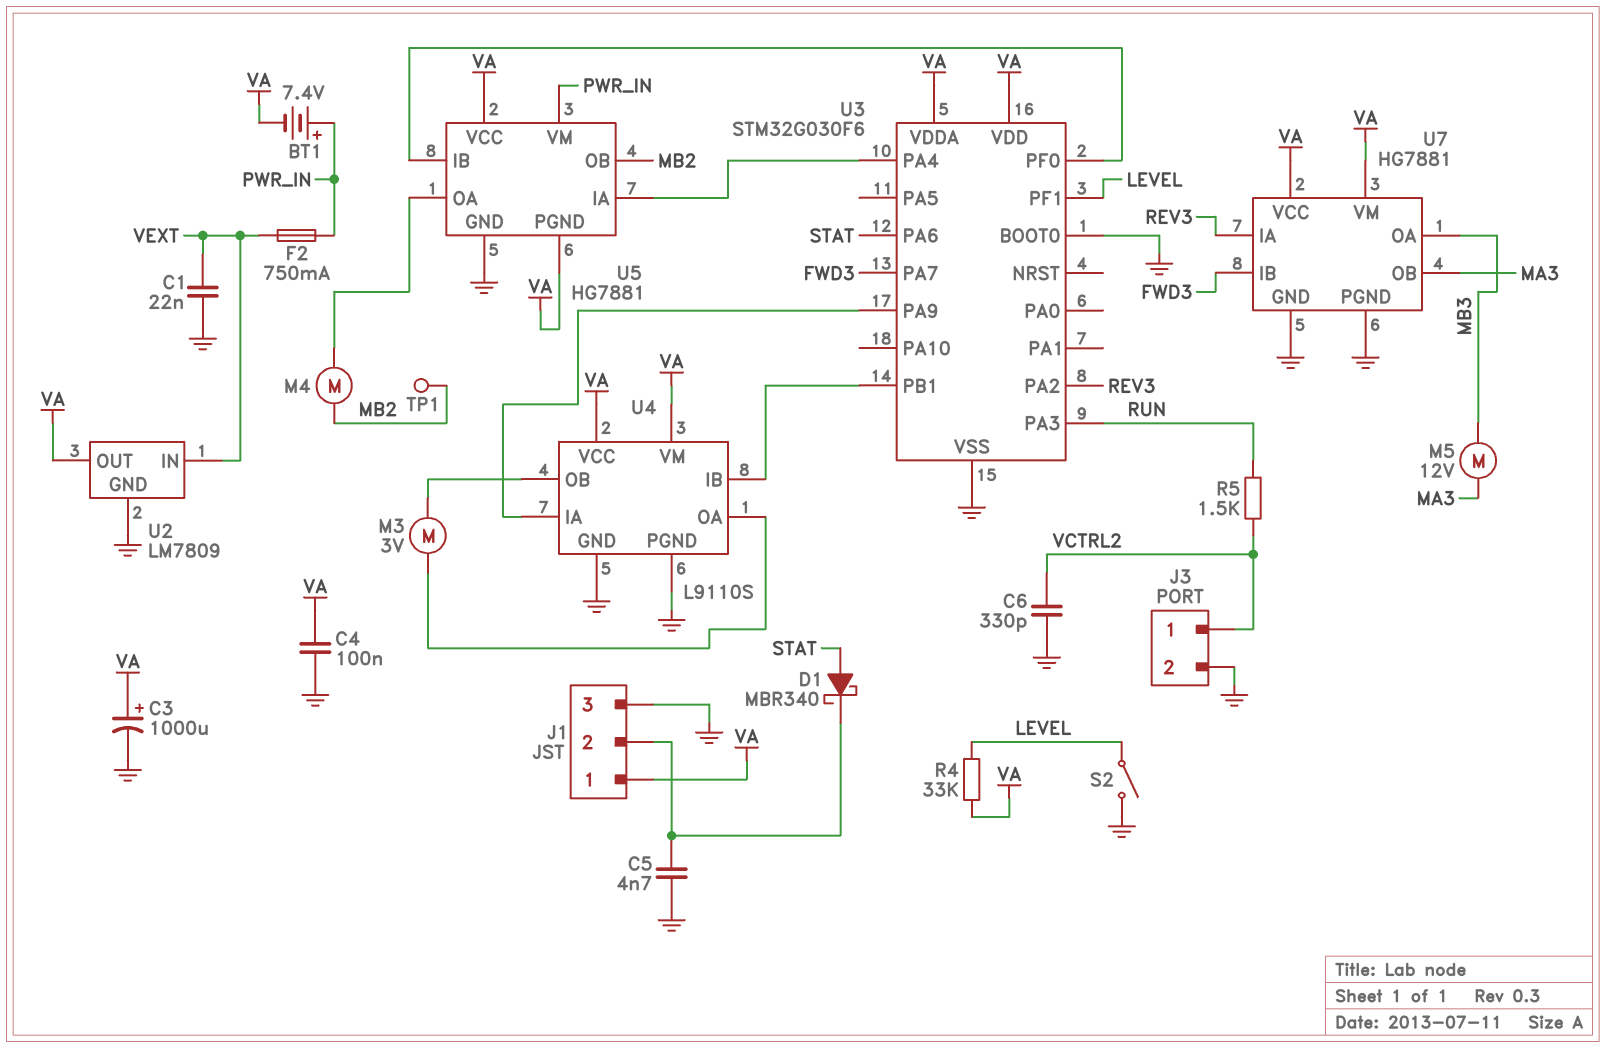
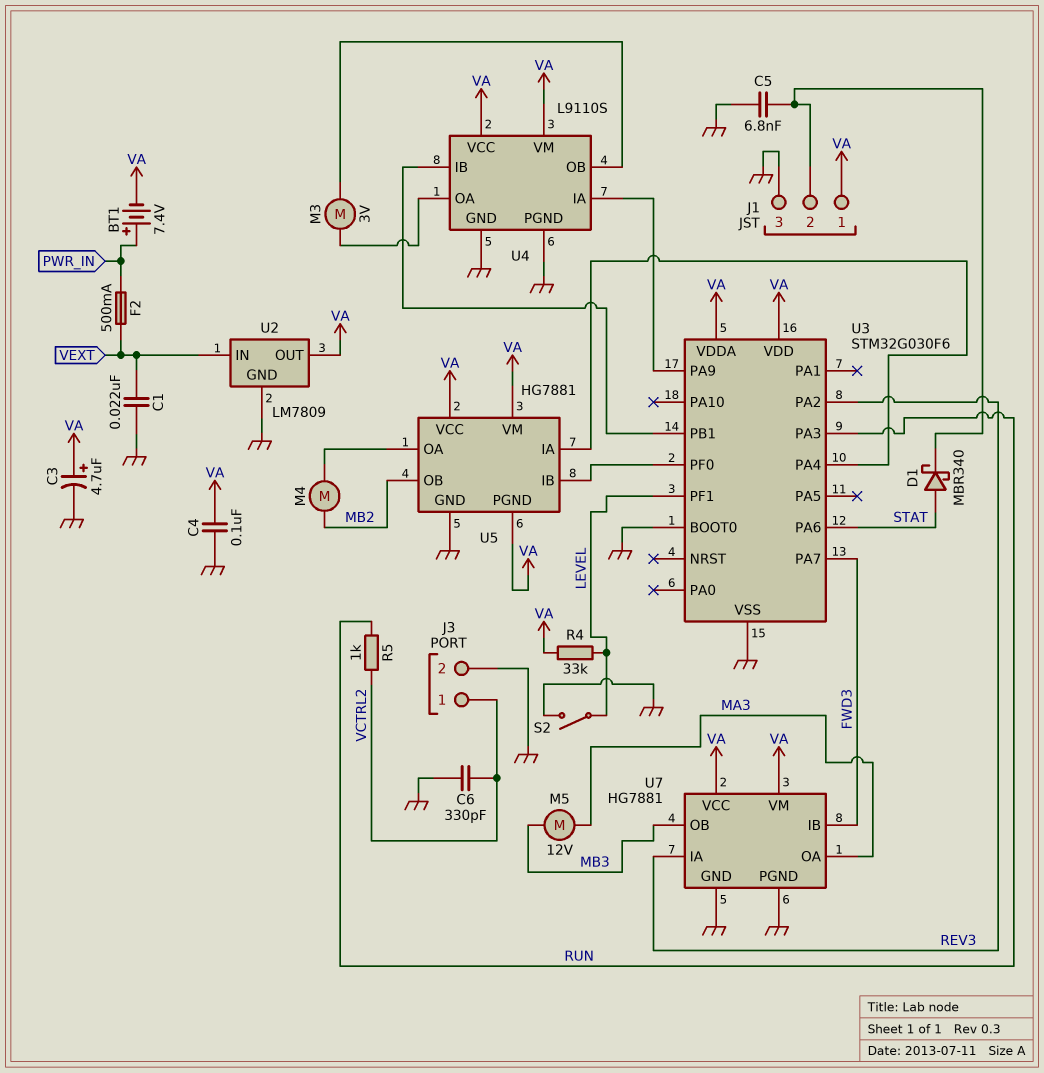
C3: 1000uF (plus VA, minus GND) -> 4.7uF (plus VA, minus GND)
C5: 4.7nF (GND, J1/2) -> 6.8nF (GND, J1/2)
F2: 750mA (PWR_IN, VEXT) -> 500mA (PWR_IN, VEXT)
R5: 1.5k (RUN, VCTRL2) -> 1k (RUN, VCTRL2)
TP1: test point (MB2) -> none
U5 pin VM: PWR_IN -> VA
U7 pin OA: MB3 -> MA3
U7 pin OB: MA3 -> MB3

